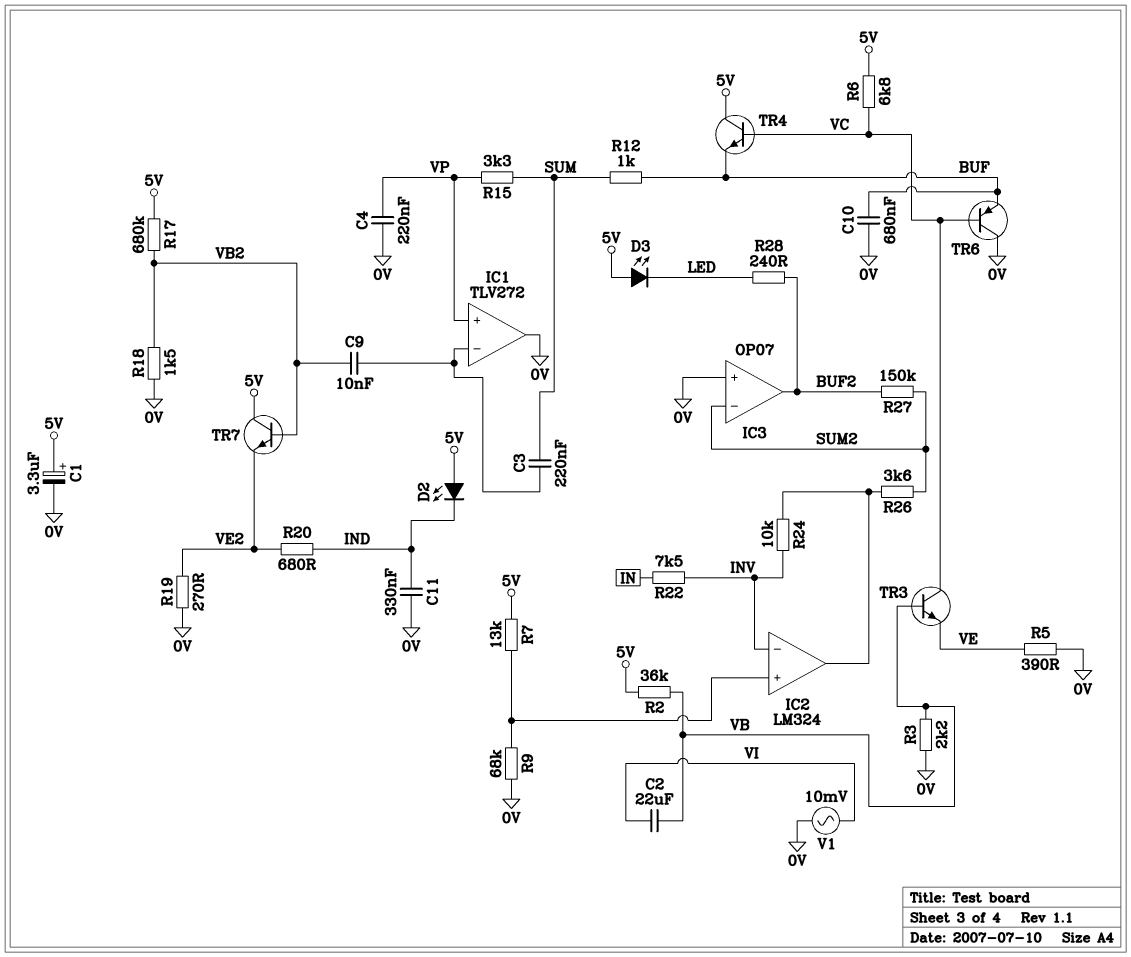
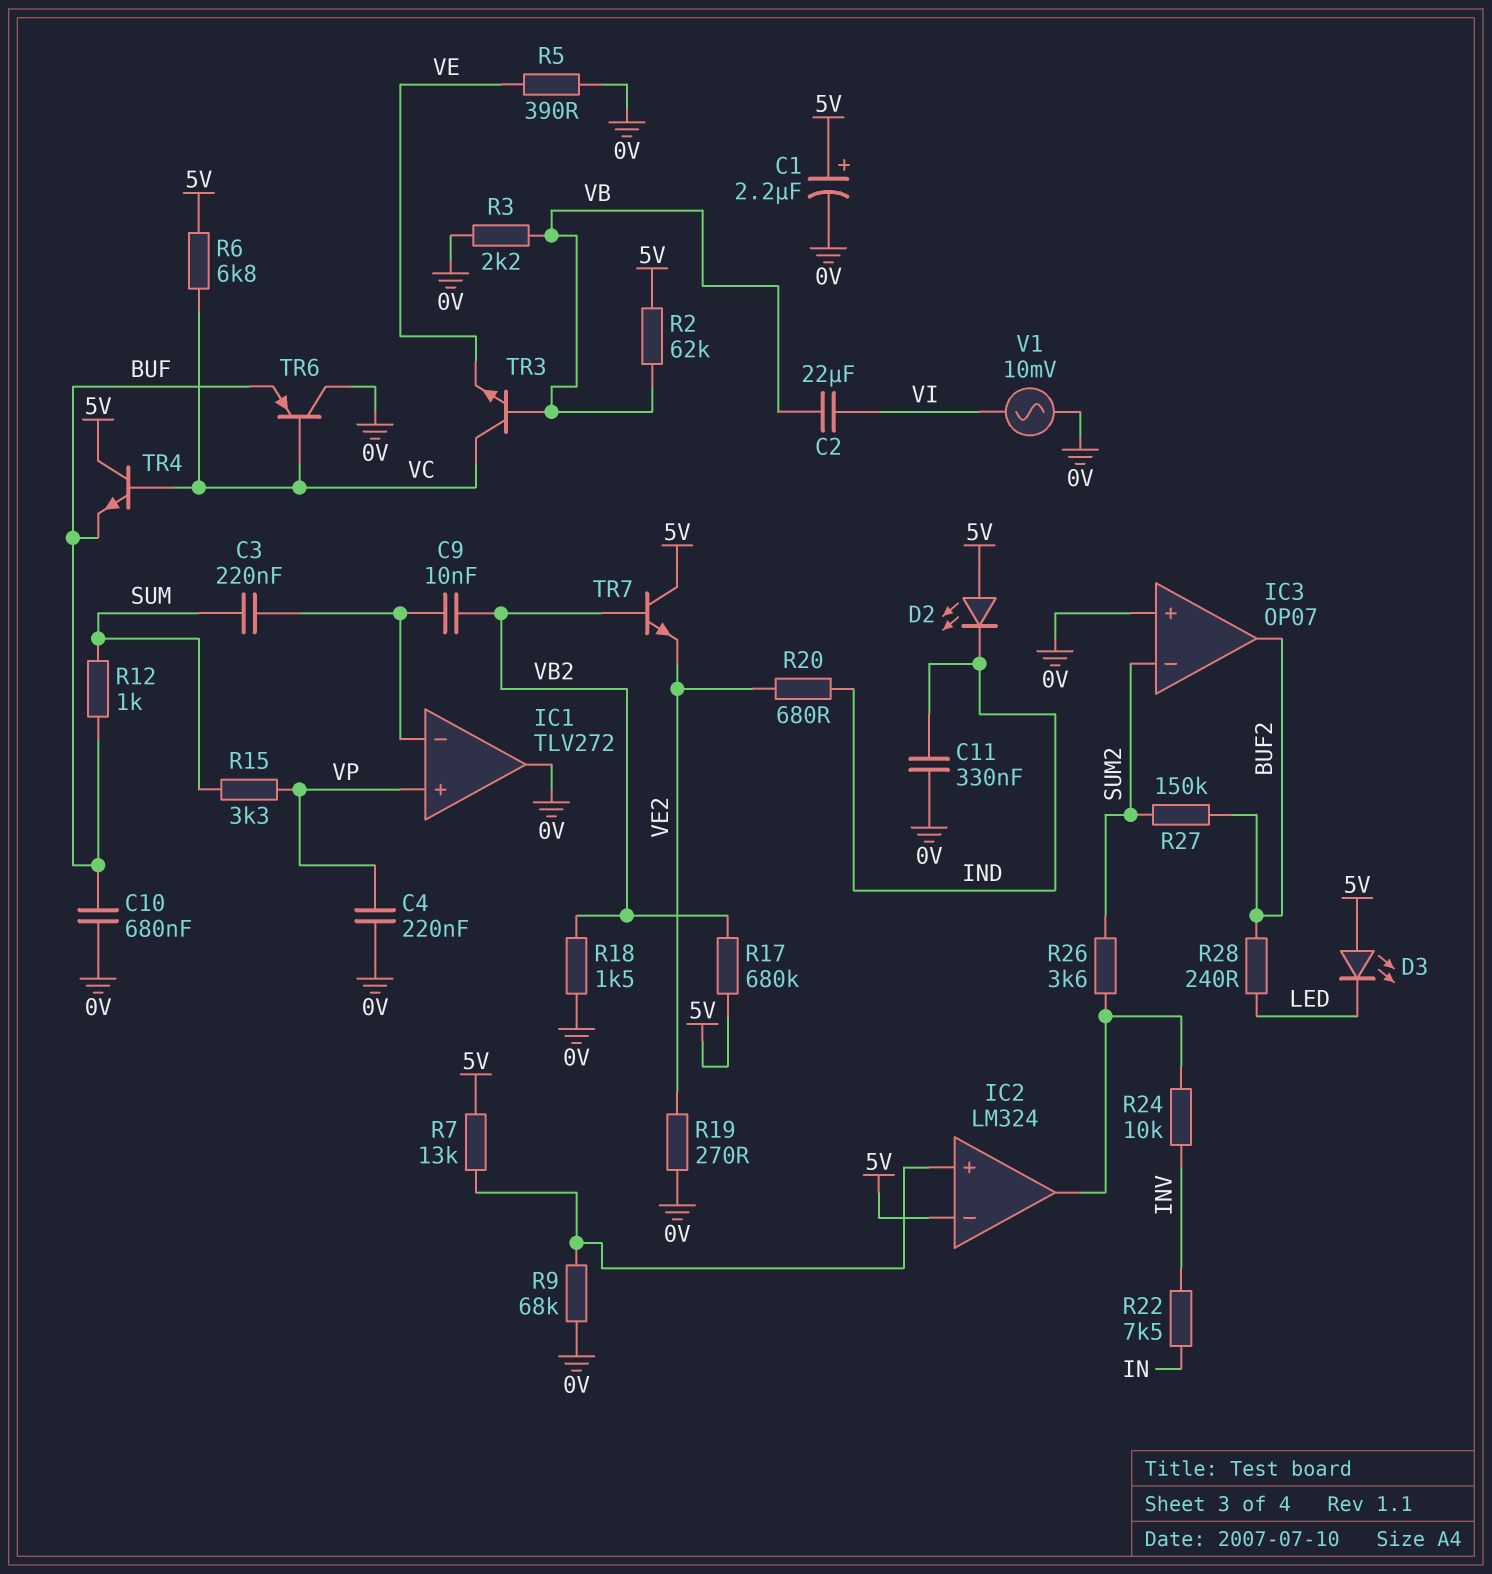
C1: 3.3uF (plus 5V, minus 0V) -> 2.2uF (plus 5V, minus 0V)
IC2 pin in-: INV -> 5V
R2: 36k (5V, VB) -> 62k (5V, VB)

